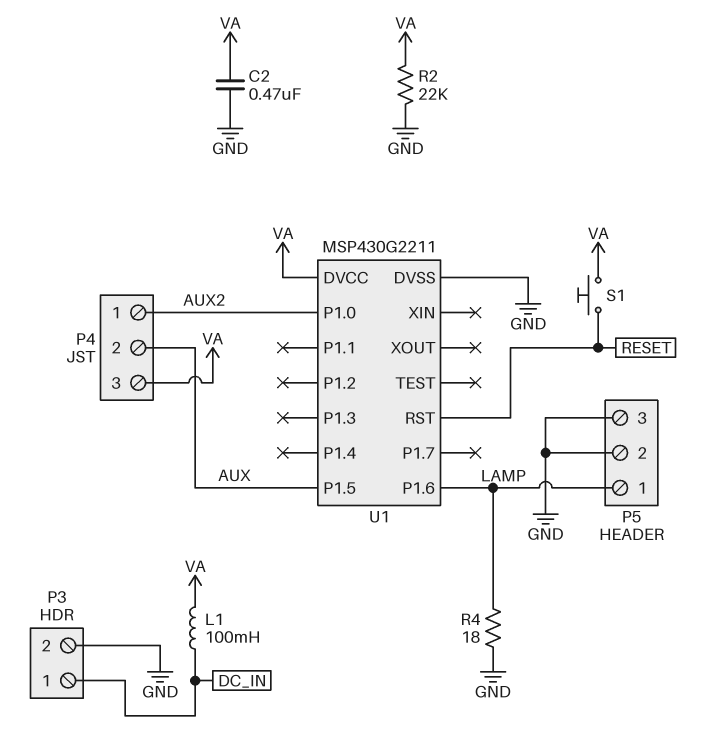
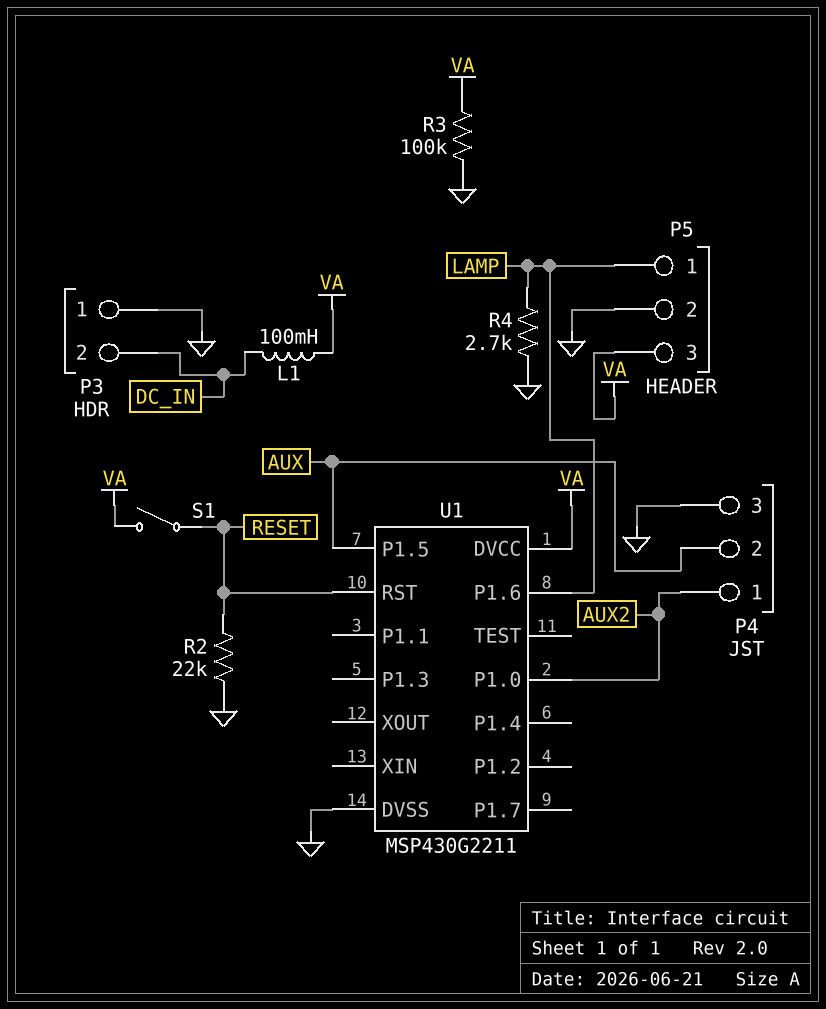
C2: 470nF (GND, VA) -> none
P3 pin 1: DC_IN -> GND
P3 pin 2: GND -> DC_IN
P4 pin 3: VA -> GND
P5 pin 3: GND -> VA
R2: 22k (GND, VA) -> 22k (GND, RESET)
R3: none -> 100k (GND, VA)
R4: 18 (GND, LAMP) -> 2.7k (GND, LAMP)
S1: button (RESET, VA) -> switch (RESET, VA)

